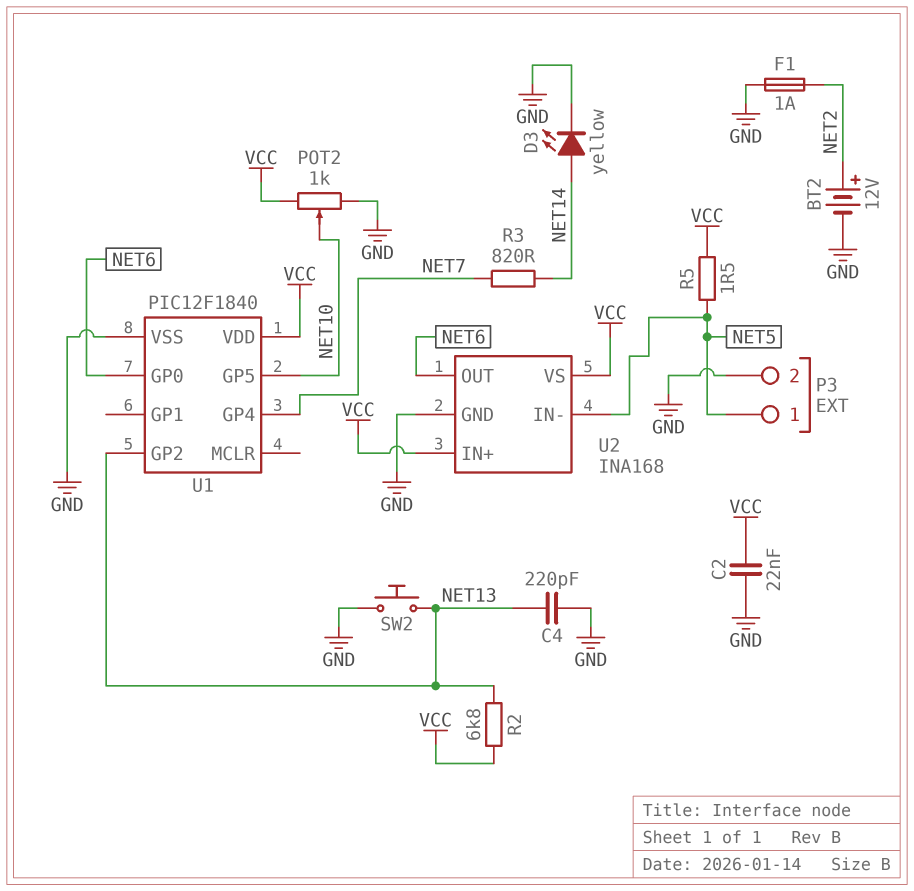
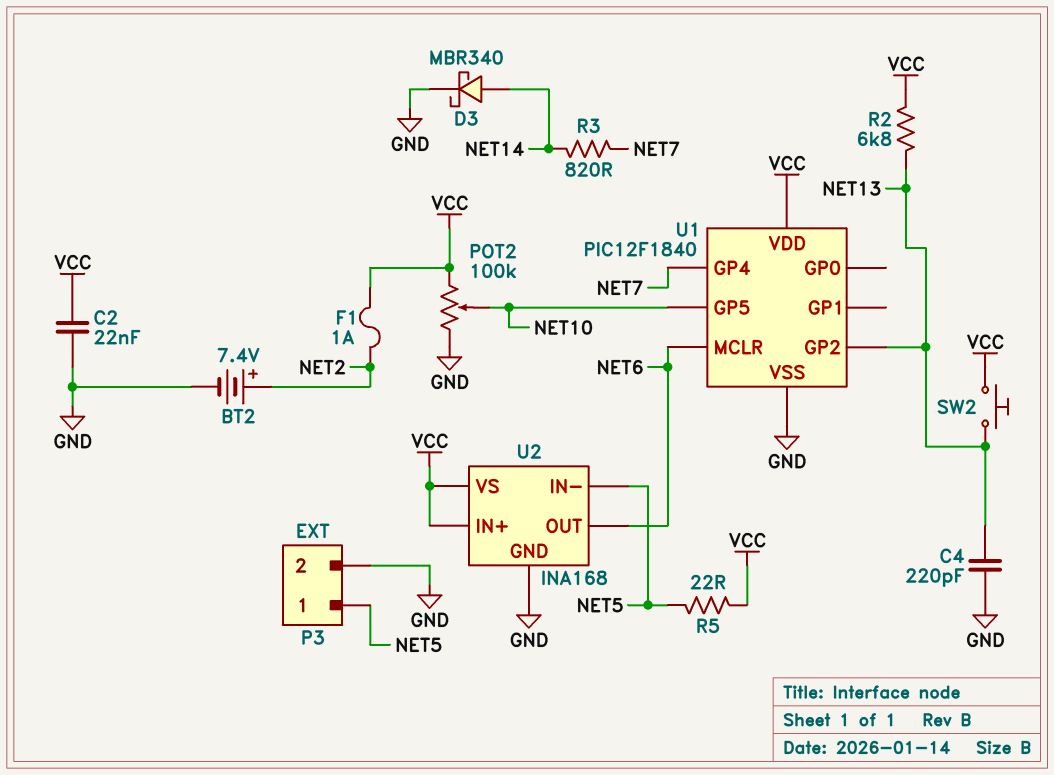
BT2: 12V (plus NET2, minus GND) -> 7.4V (plus NET2, minus GND)
D3: LED yellow (A NET14, K GND) -> schottky MBR340 (A NET14, K GND)
F1: 1A (GND, NET2) -> 1A (NET2, VCC)
POT2: 1k (GND, VCC, wiper NET10) -> 100k (GND, VCC, wiper NET10)
R5: 1.5 (NET5, VCC) -> 22 (NET5, VCC)
SW2: button (GND, NET13) -> button (NET13, VCC)
U1 pin GP0: NET6 -> none
U1 pin MCLR: none -> NET6

